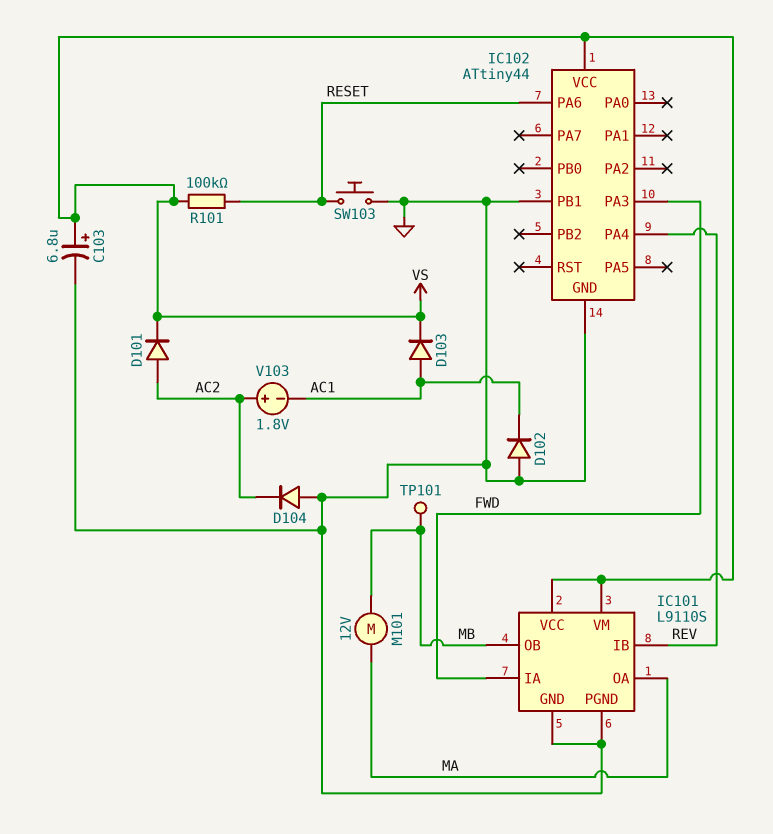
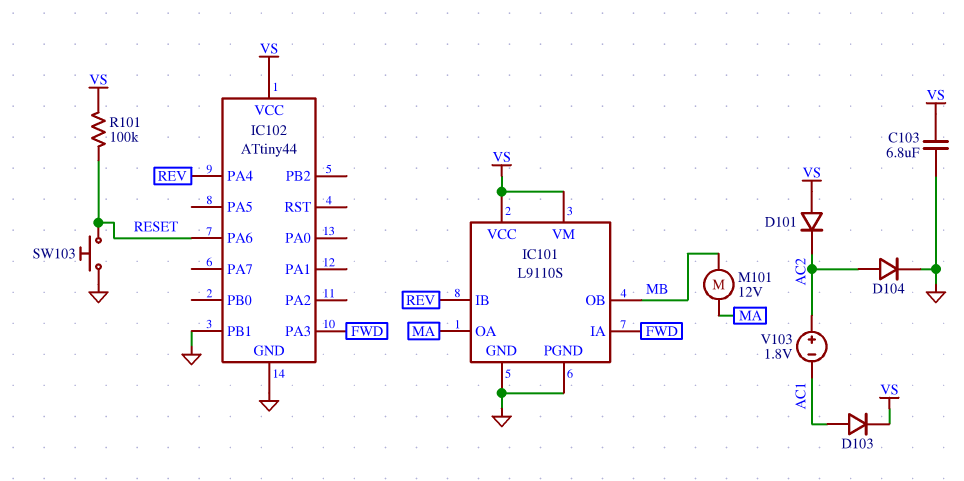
C103: 6.8uF (plus VS, minus GND) -> 6.8uF (GND, VS)
D101: diode (A AC2, K VS) -> diode (A VS, K AC2)
D102: diode (A GND, K AC1) -> none
D104: diode (A GND, K AC2) -> diode (A AC2, K GND)
TP101: test point (MB) -> none

